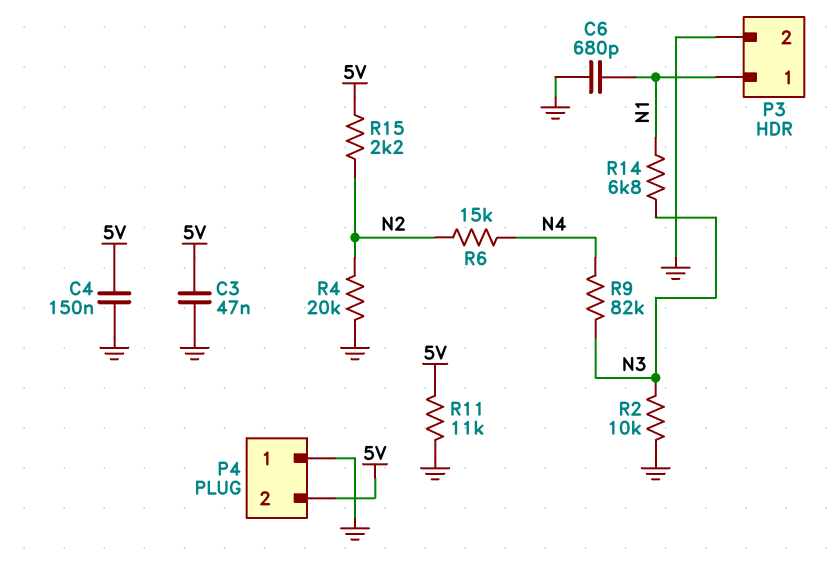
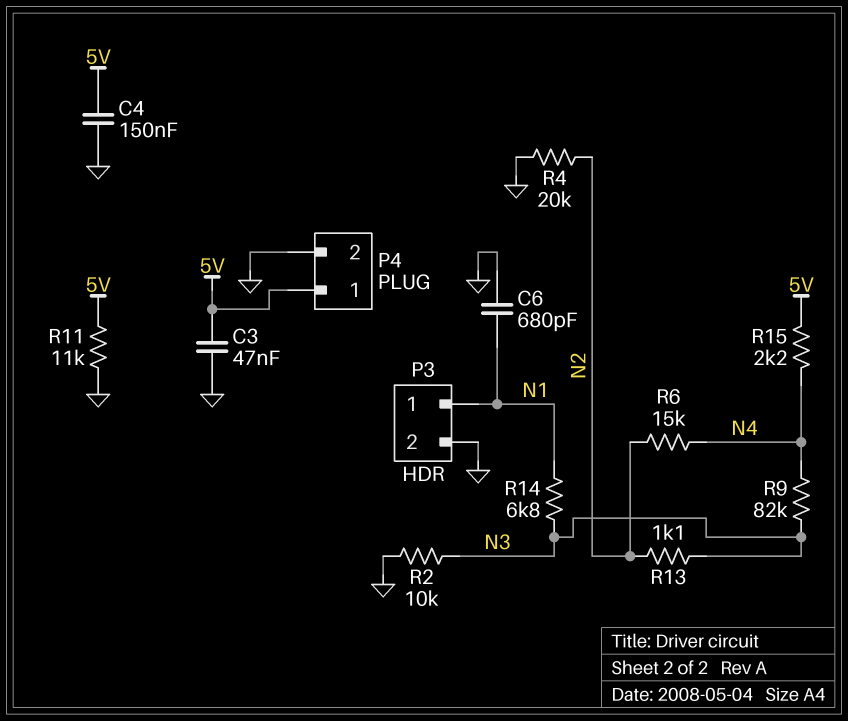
P4 pin 1: GND -> 5V
P4 pin 2: 5V -> GND
R13: none -> 1.1k (N2, N3)
R15: 2.2k (5V, N2) -> 2.2k (5V, N4)

